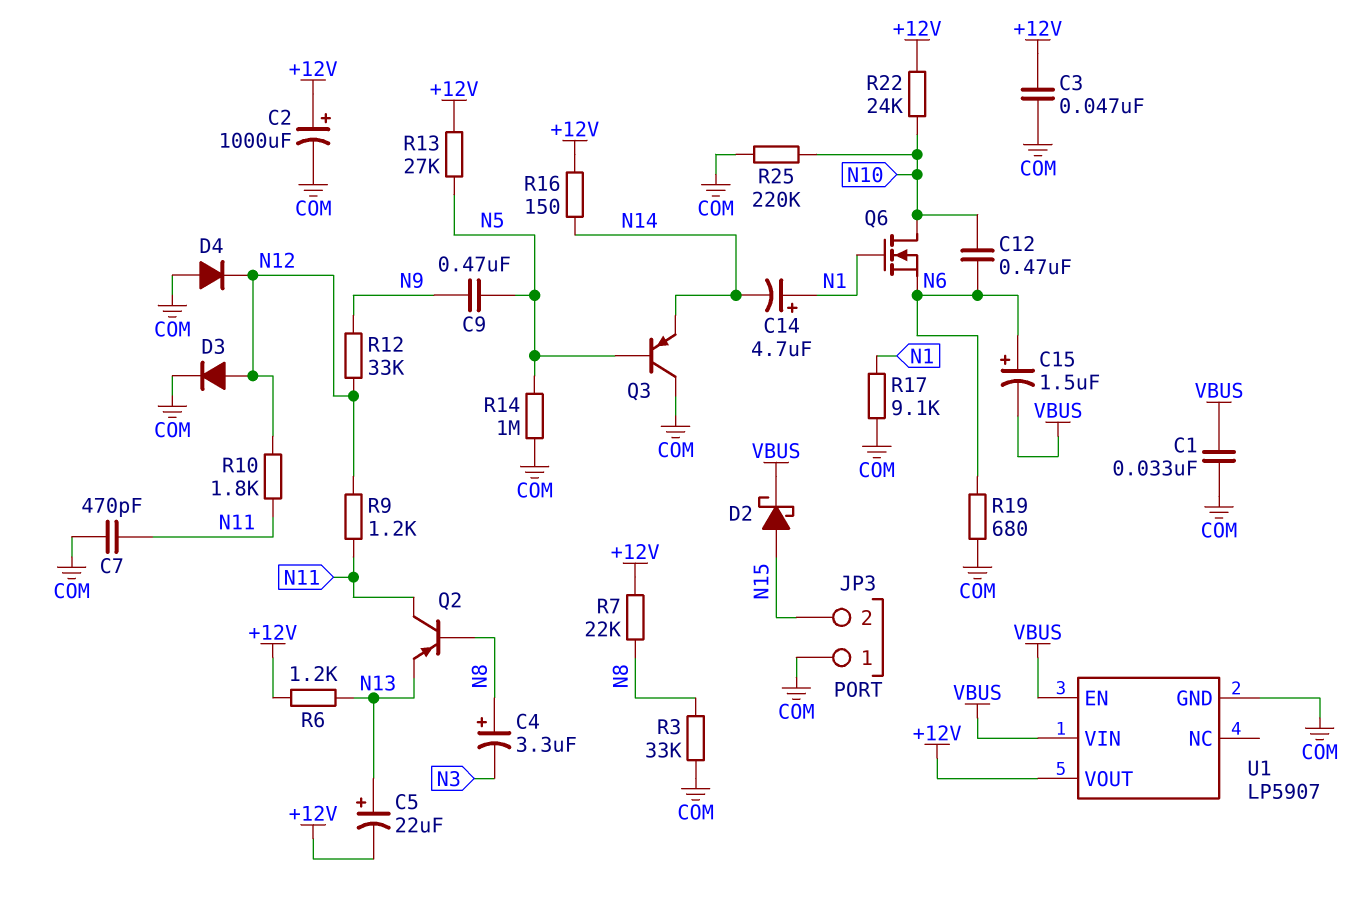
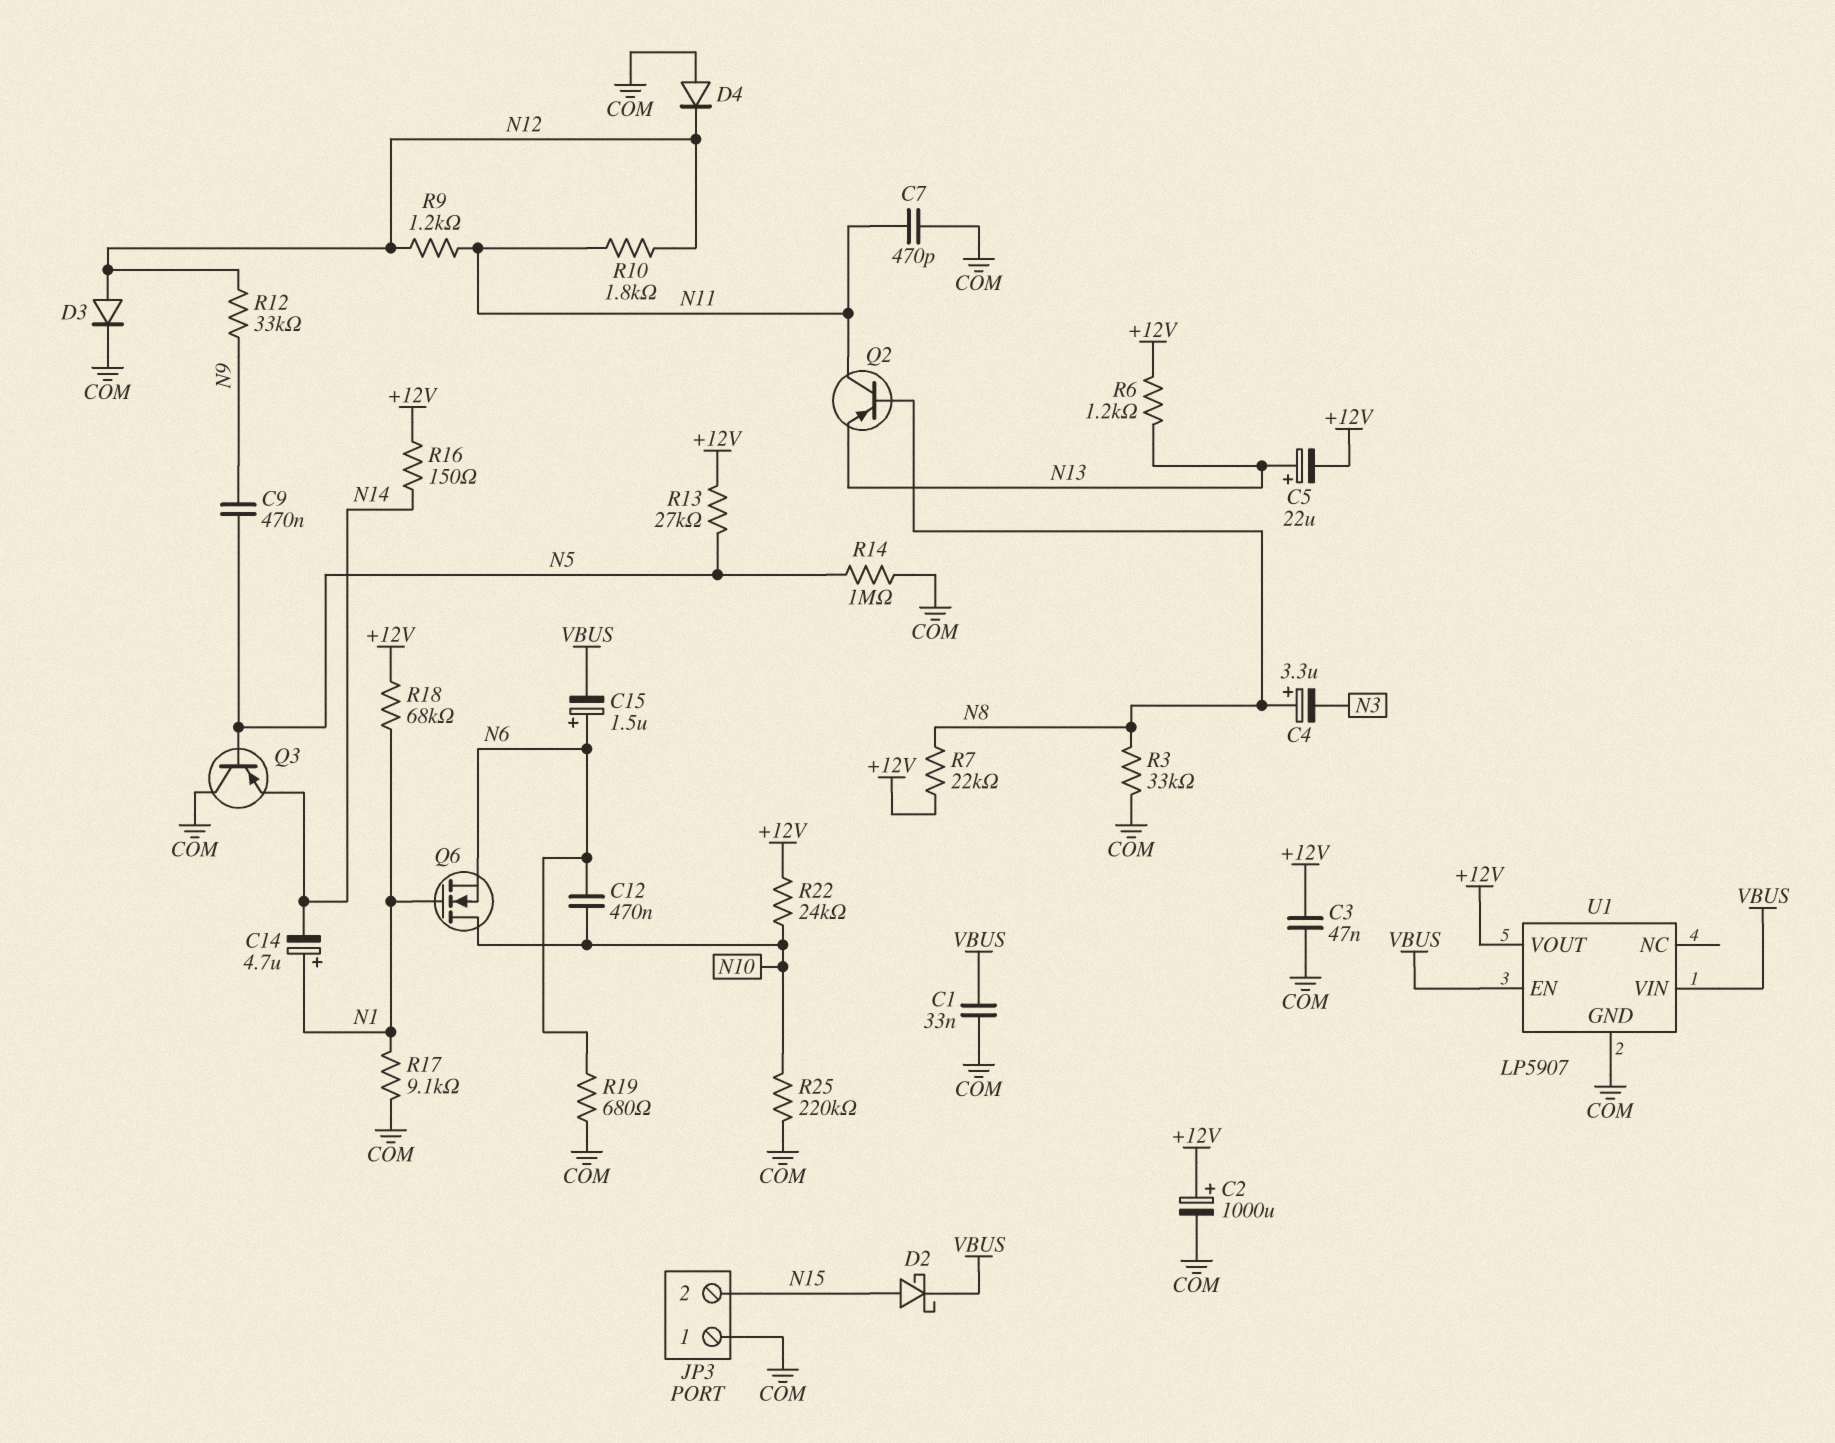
R18: none -> 68k (+12V, N1)

